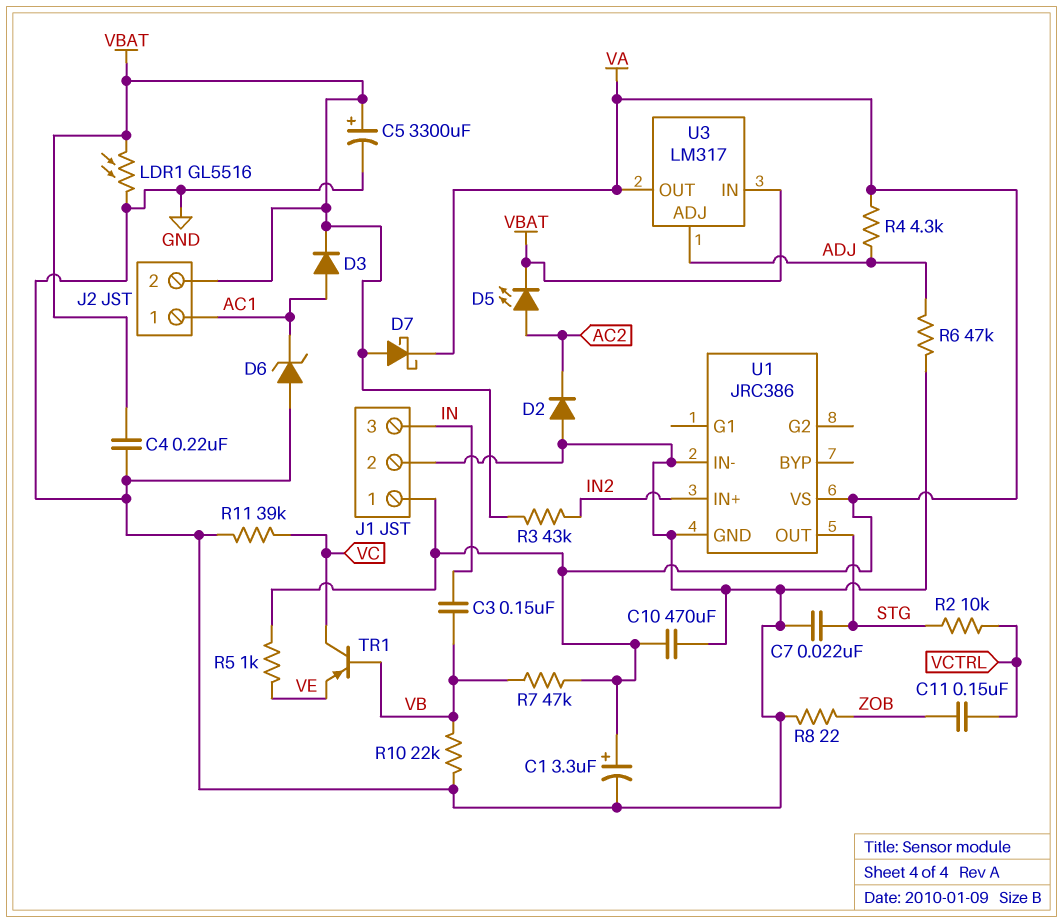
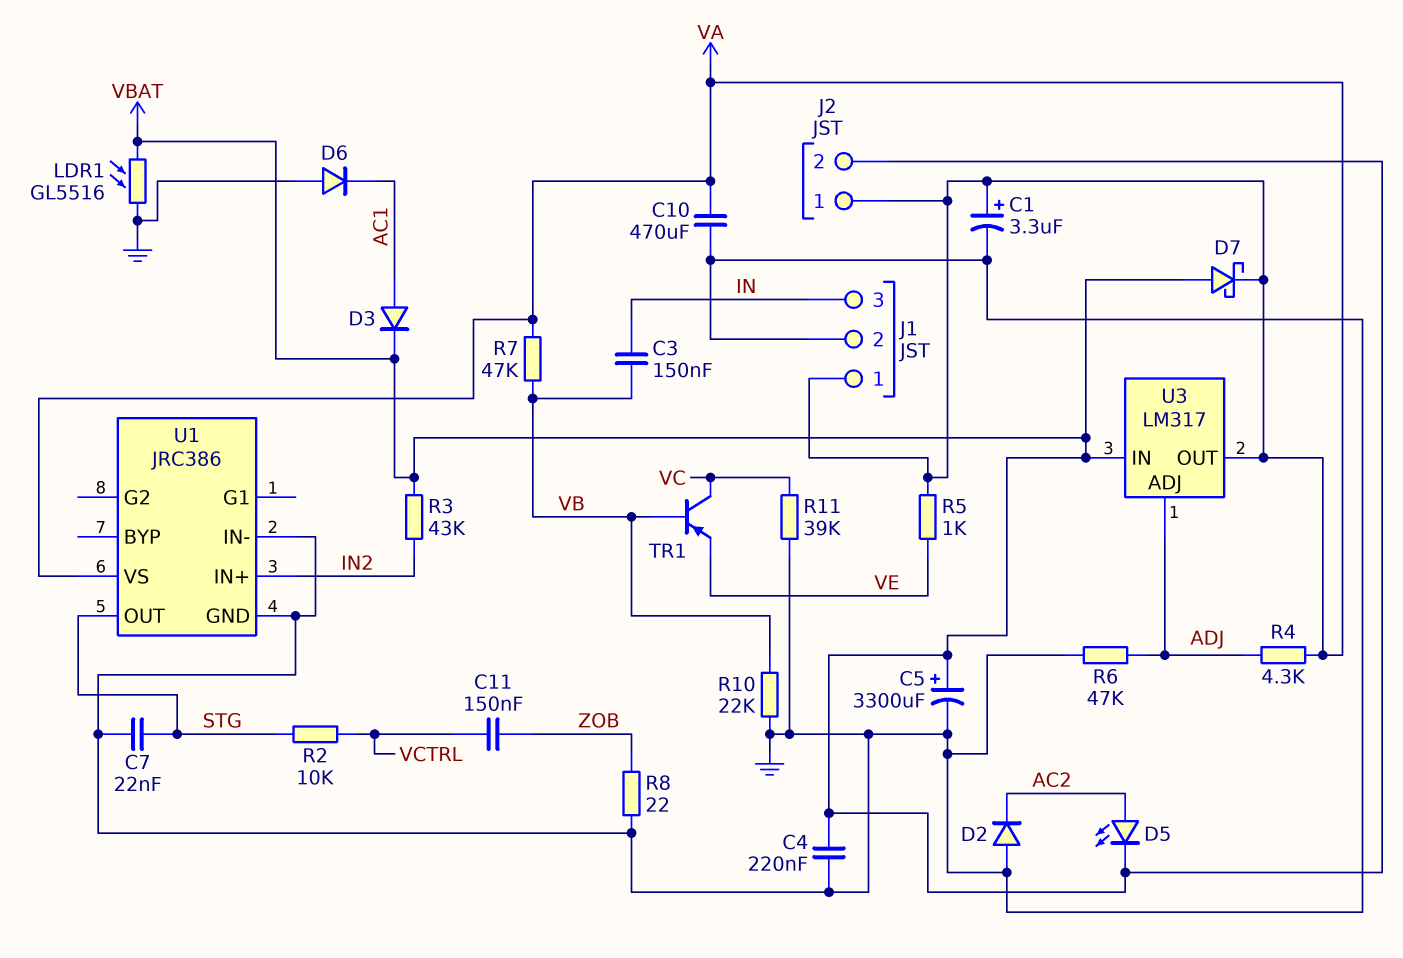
D6: zener (A GND, K AC1) -> diode (A GND, K AC1)
J2 pin 1: AC1 -> VA

